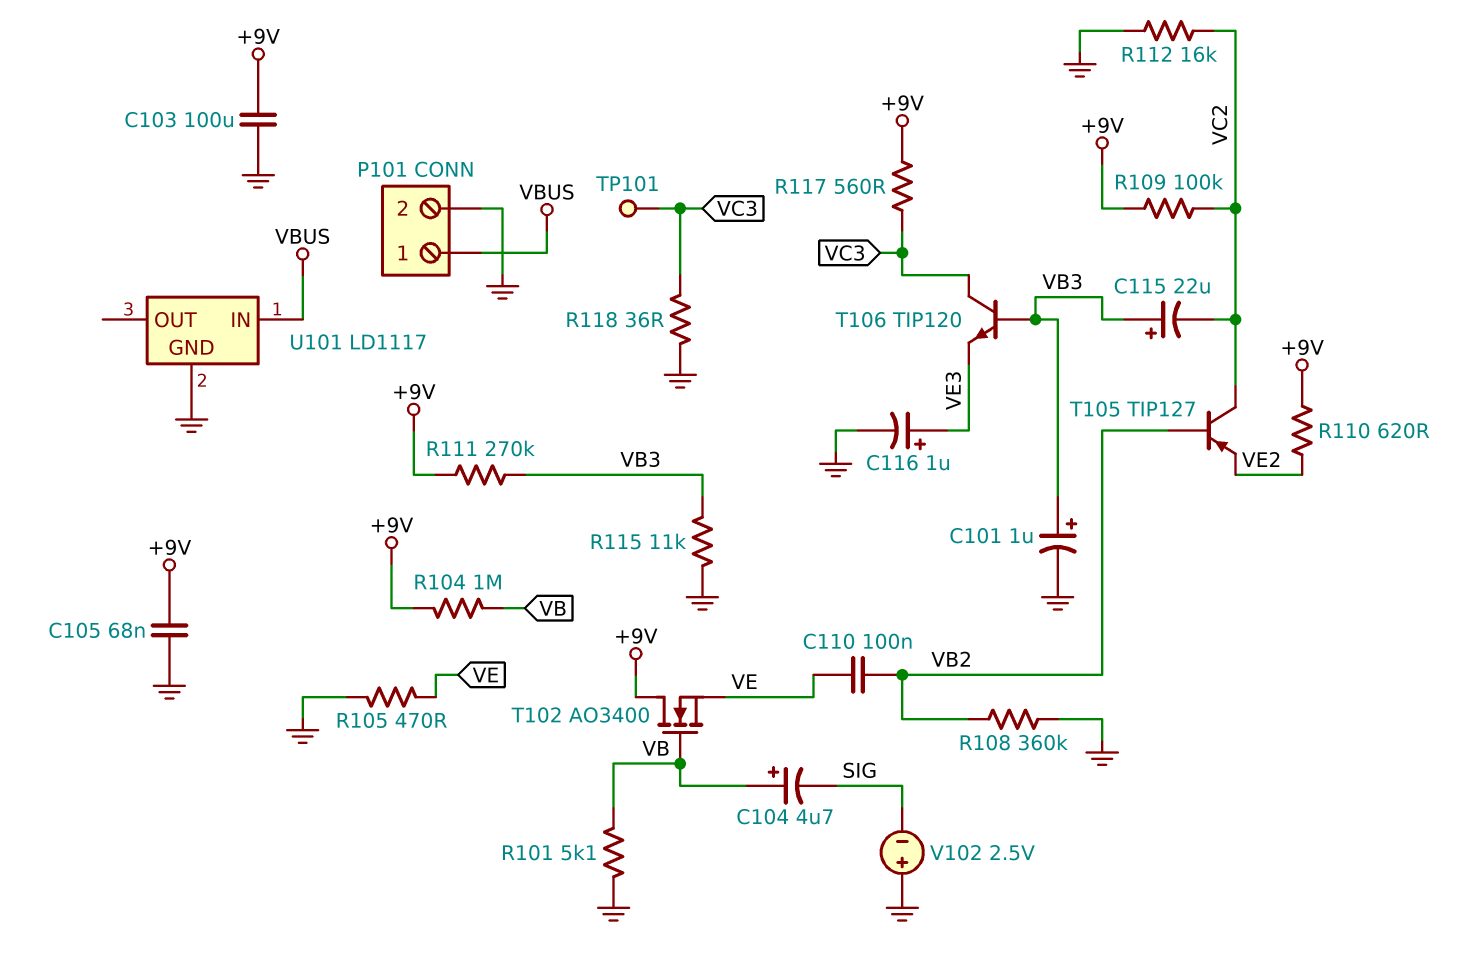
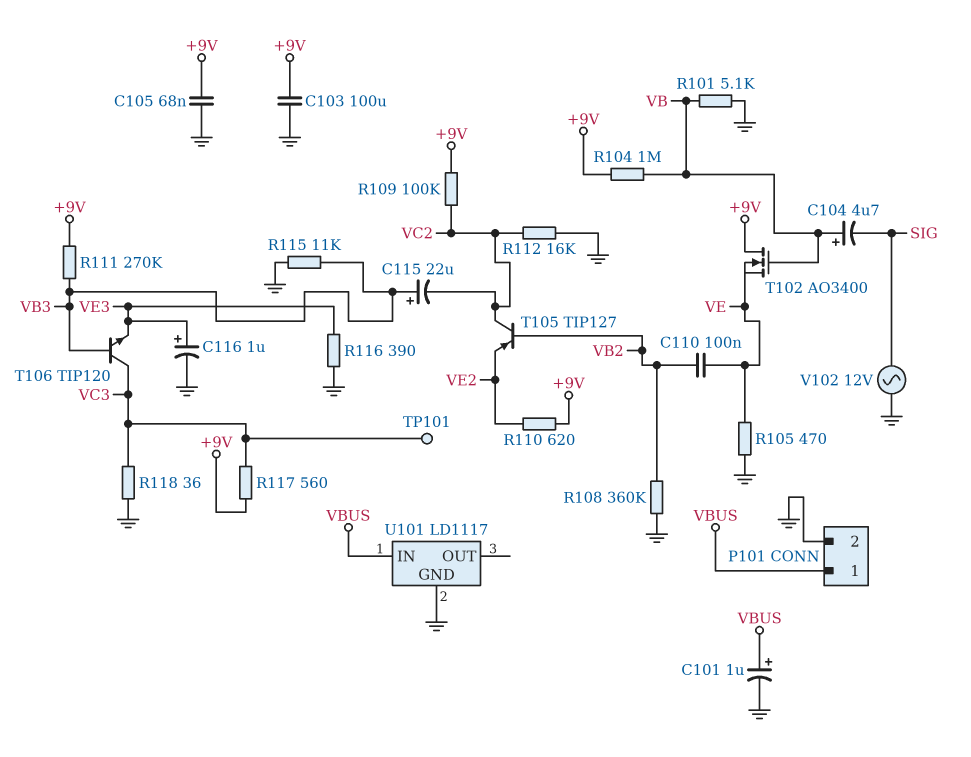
C101: 1uF (plus VB3, minus GND) -> 1uF (plus VBUS, minus GND)
R116: none -> 390 (GND, VE3)
V102: 2.5V (plus GND, minus SIG) -> AC 12V (GND, SIG)

